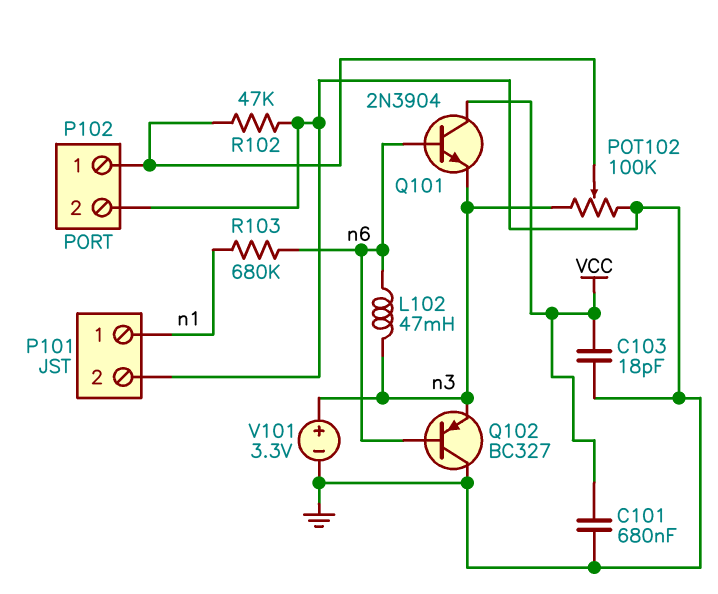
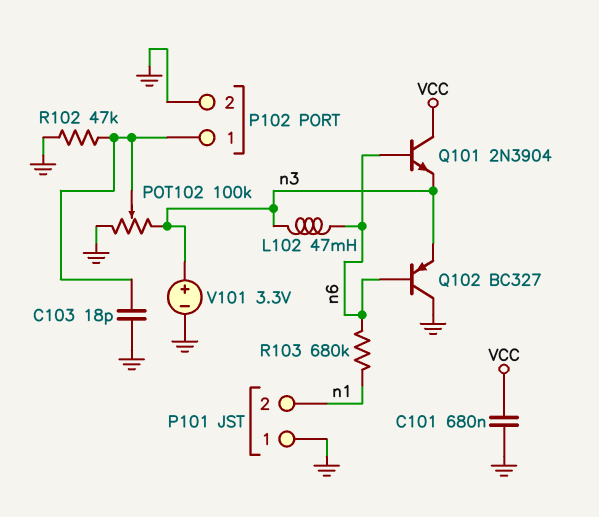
C103: 18pF (GND, VCC) -> 18pF (GND, P102/1)
P101 pin 1: n1 -> GND
P101 pin 2: GND -> n1

